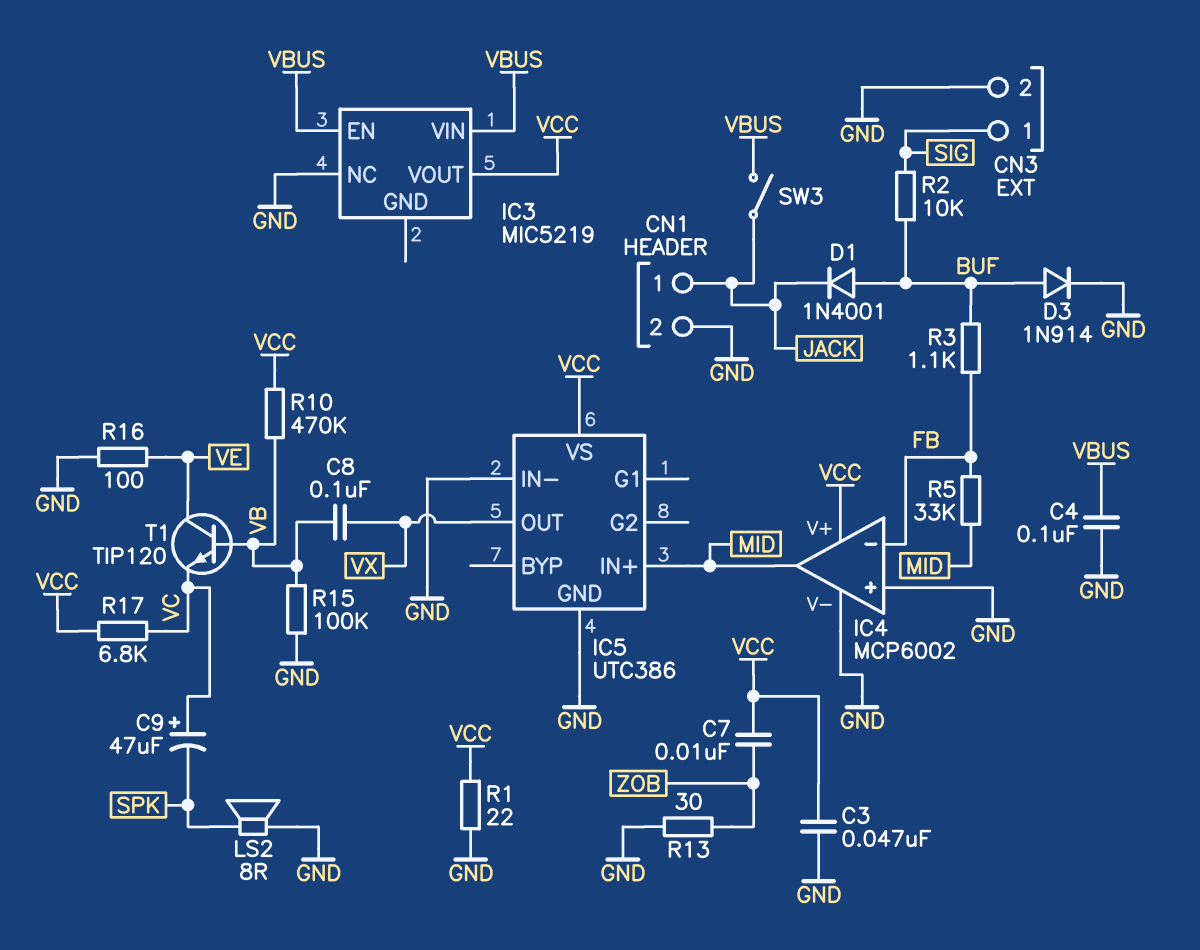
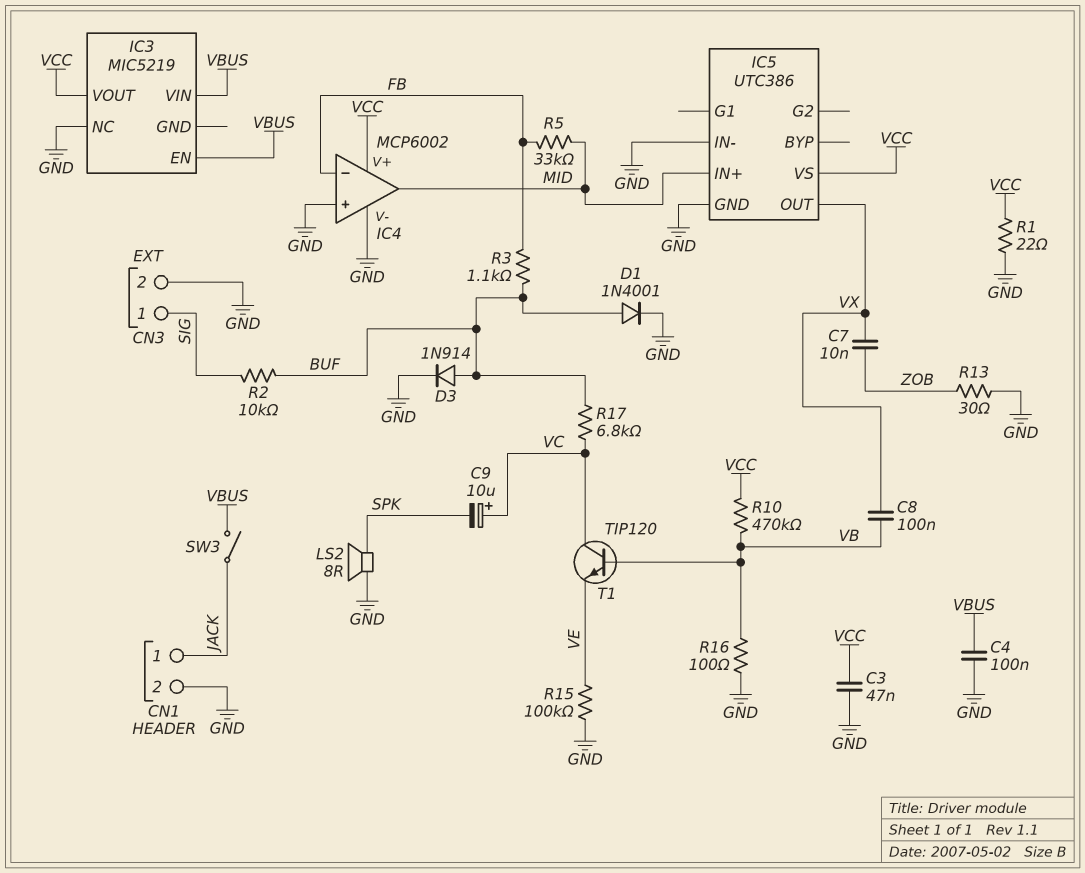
C7: 10nF (VCC, ZOB) -> 10nF (VX, ZOB)
C9: 47uF (plus VC, minus SPK) -> 10uF (plus VC, minus SPK)
D1: diode 1N4001 (A BUF, K JACK) -> diode 1N4001 (A BUF, K GND)
R15: 100k (GND, VB) -> 100k (GND, VE)
R16: 100 (GND, VE) -> 100 (GND, VB)
R17: 6.8k (VC, VCC) -> 6.8k (BUF, VC)
T1: NPN TIP120 (B VB, C VE, E VC) -> NPN TIP120 (B VB, C VC, E VE)

